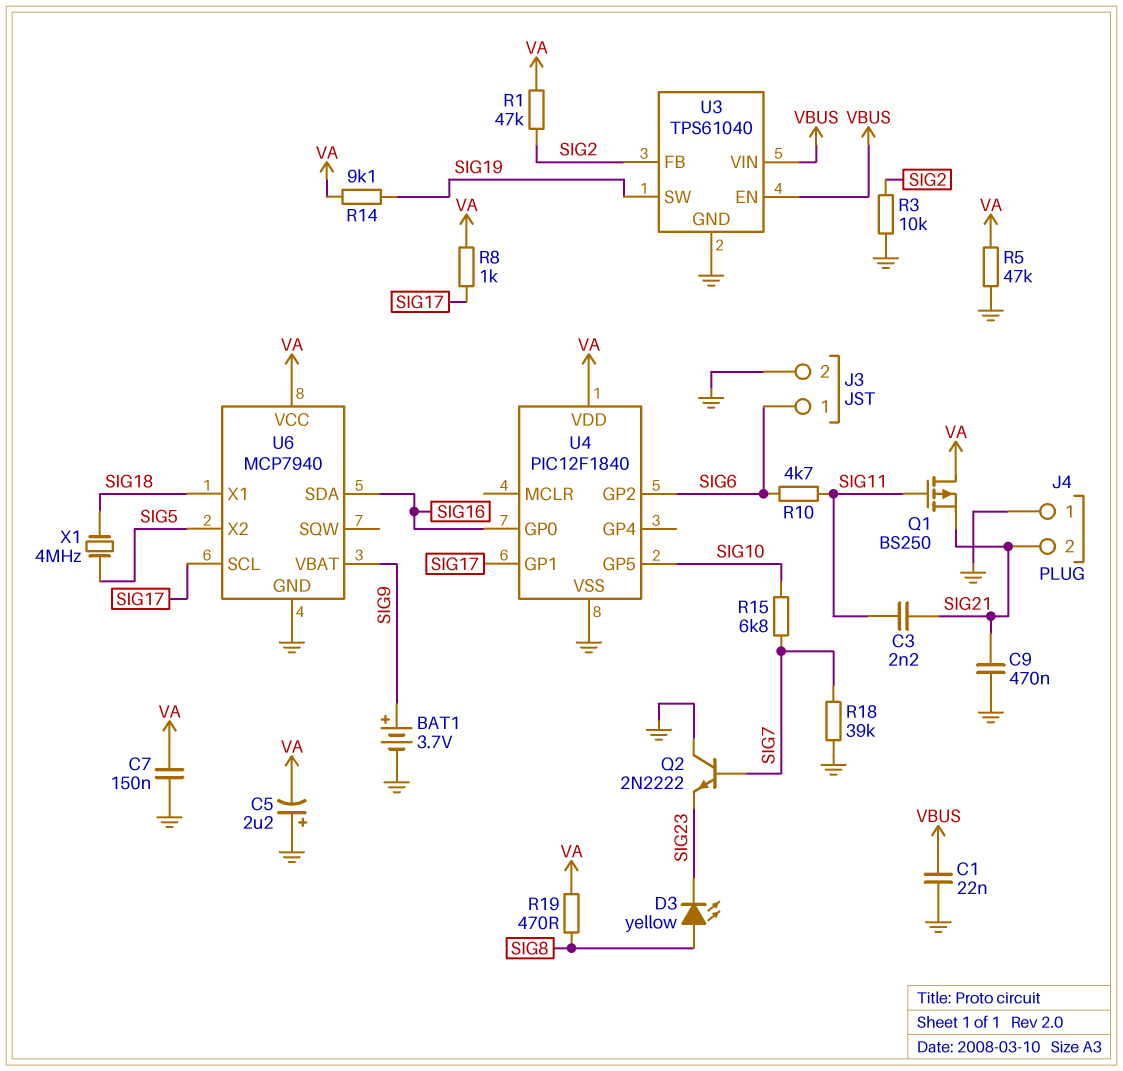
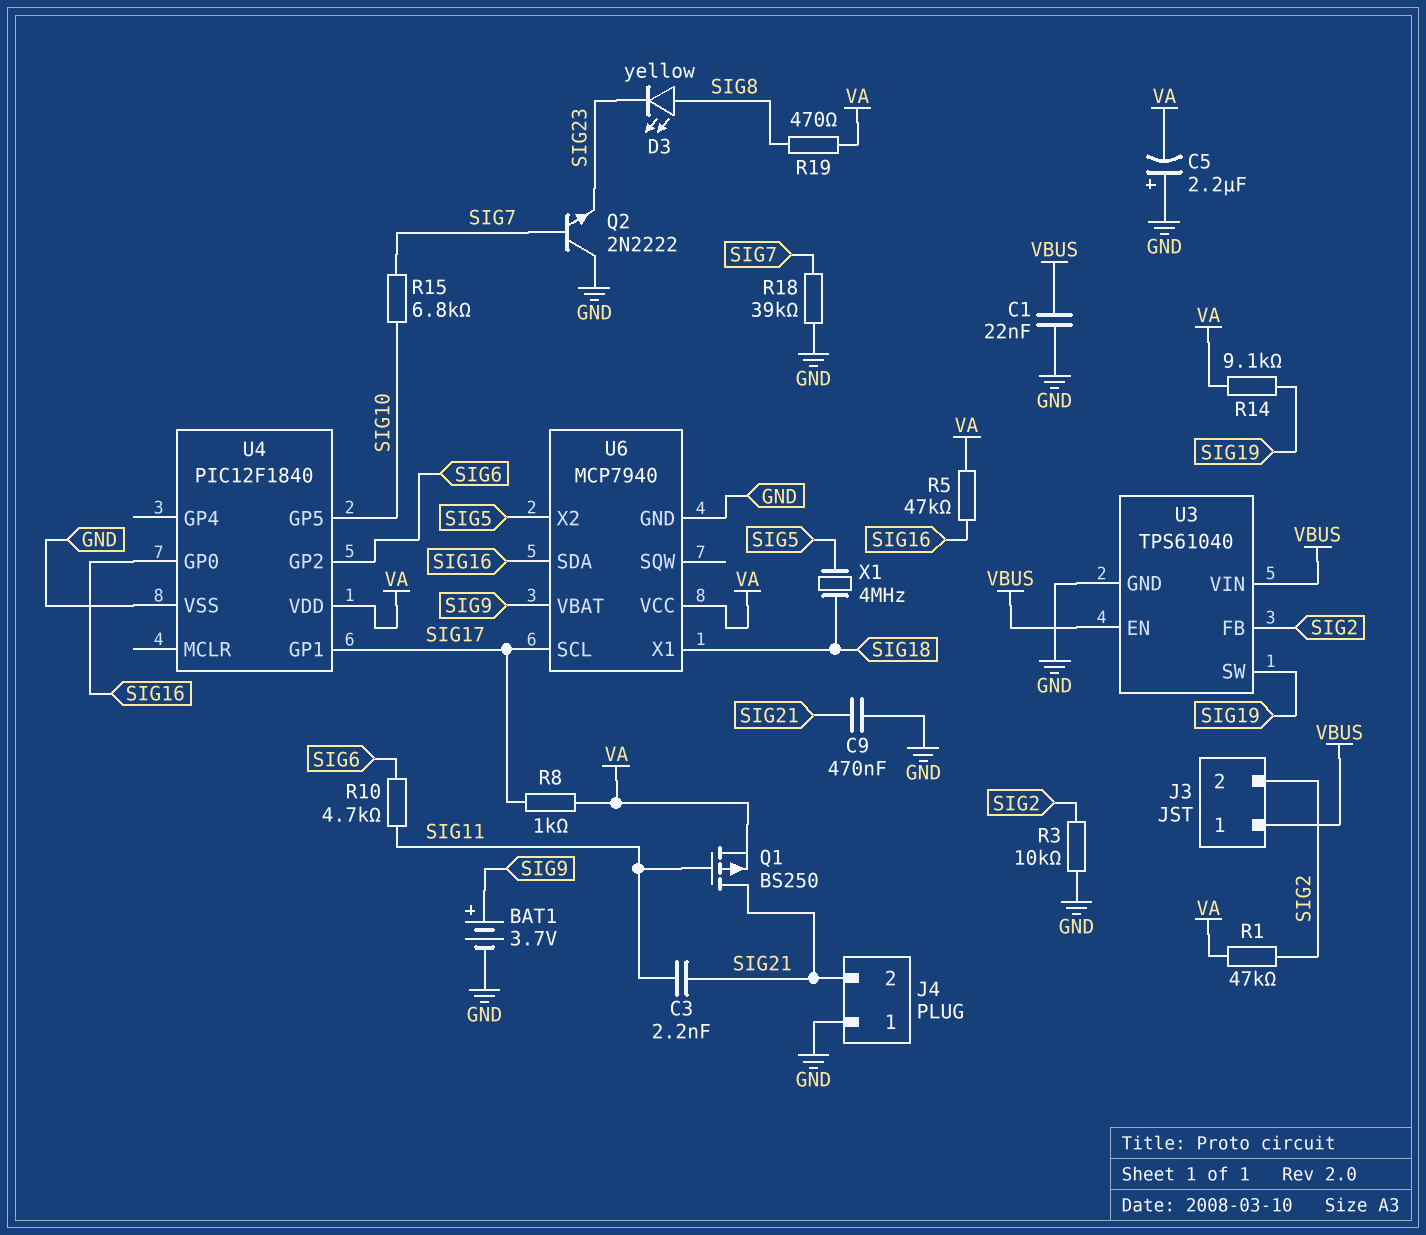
C7: 150nF (GND, VA) -> none
J3 pin 1: SIG6 -> VBUS
J3 pin 2: GND -> SIG2
Q1: PMOS BS250 (G SIG11, D VA, S SIG21) -> PMOS BS250 (G SIG11, D SIG21, S VA)
R5: 47k (GND, VA) -> 47k (SIG16, VA)

